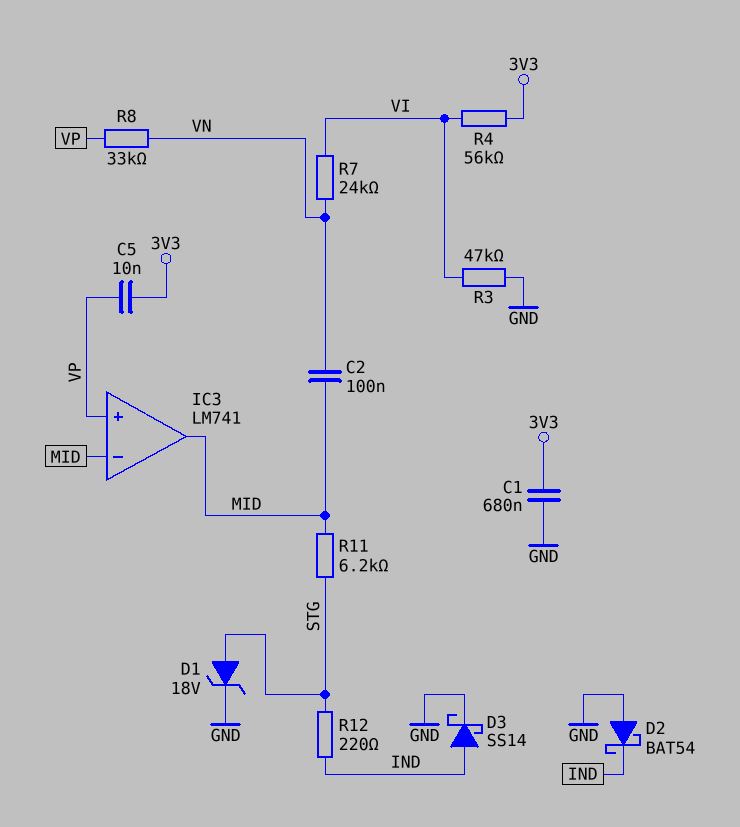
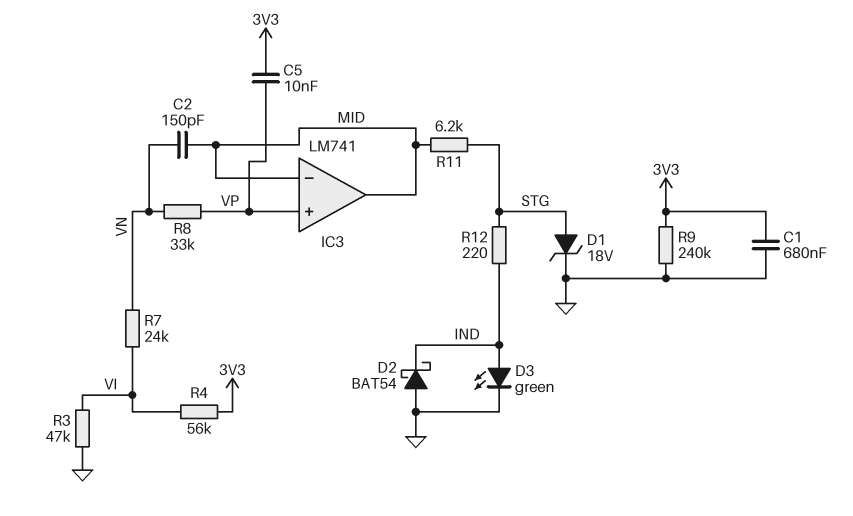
C2: 100nF (MID, VN) -> 150pF (MID, VN)
D3: schottky SS14 (A IND, K GND) -> LED green (A IND, K GND)
R9: none -> 240k (3V3, GND)

